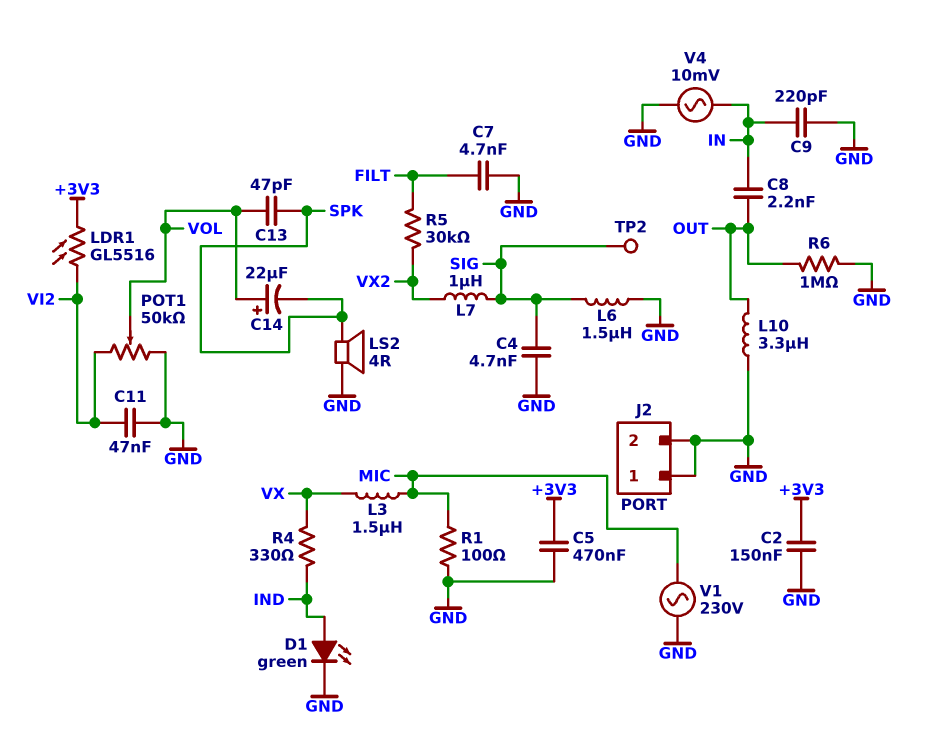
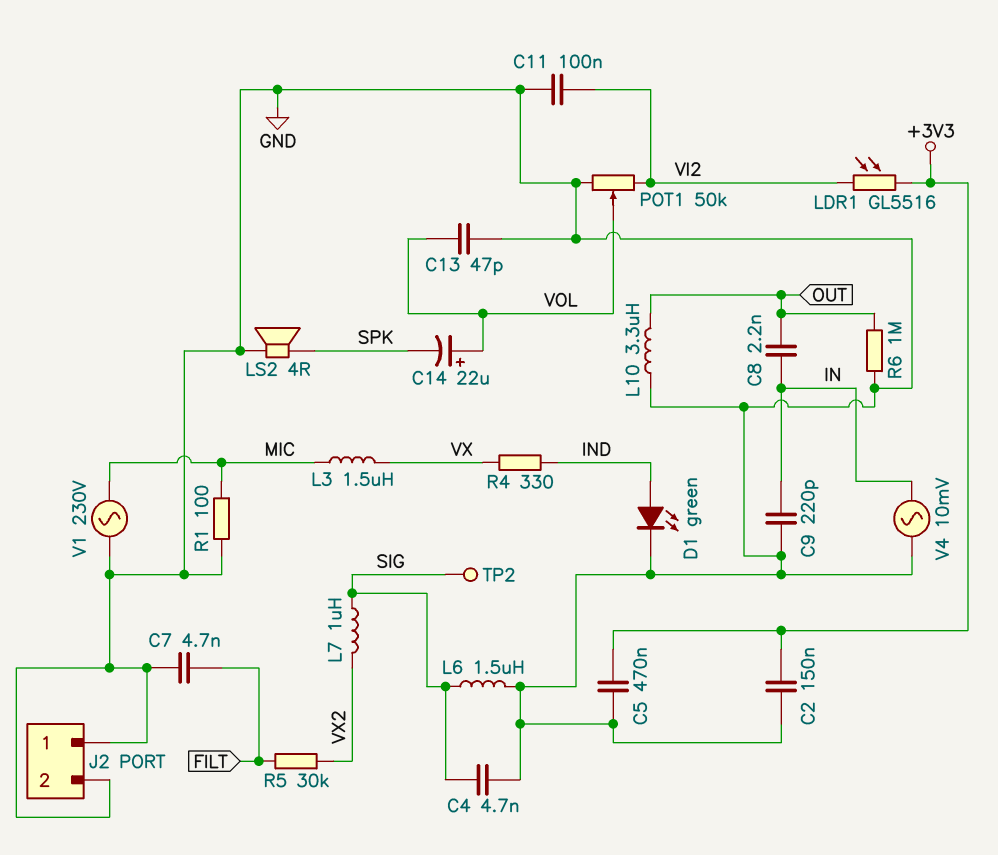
C11: 47nF (GND, VI2) -> 100nF (GND, VI2)
C13: 47pF (SPK, VOL) -> 47pF (GND, VOL)

